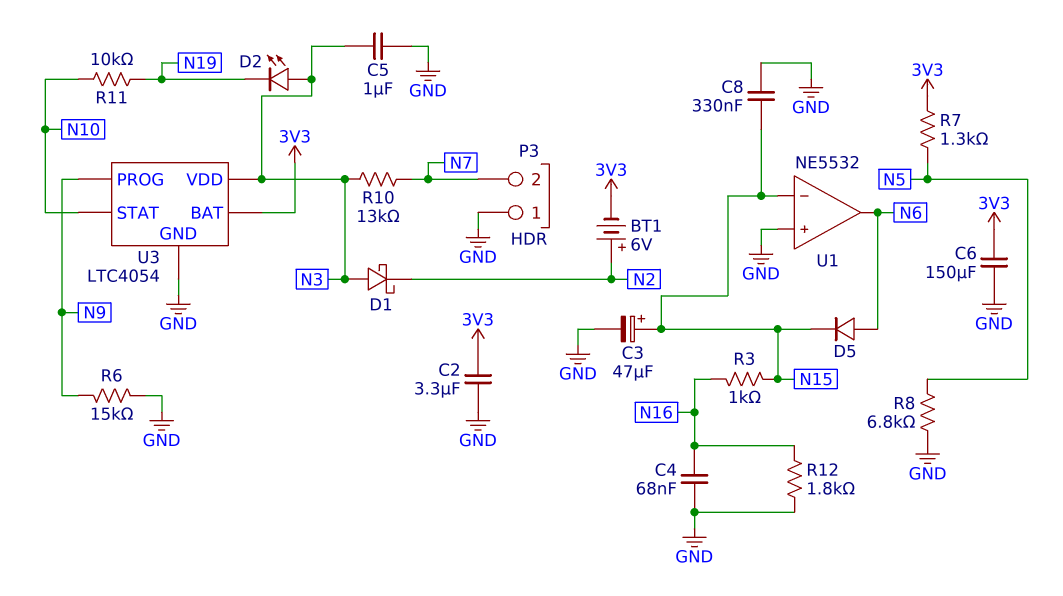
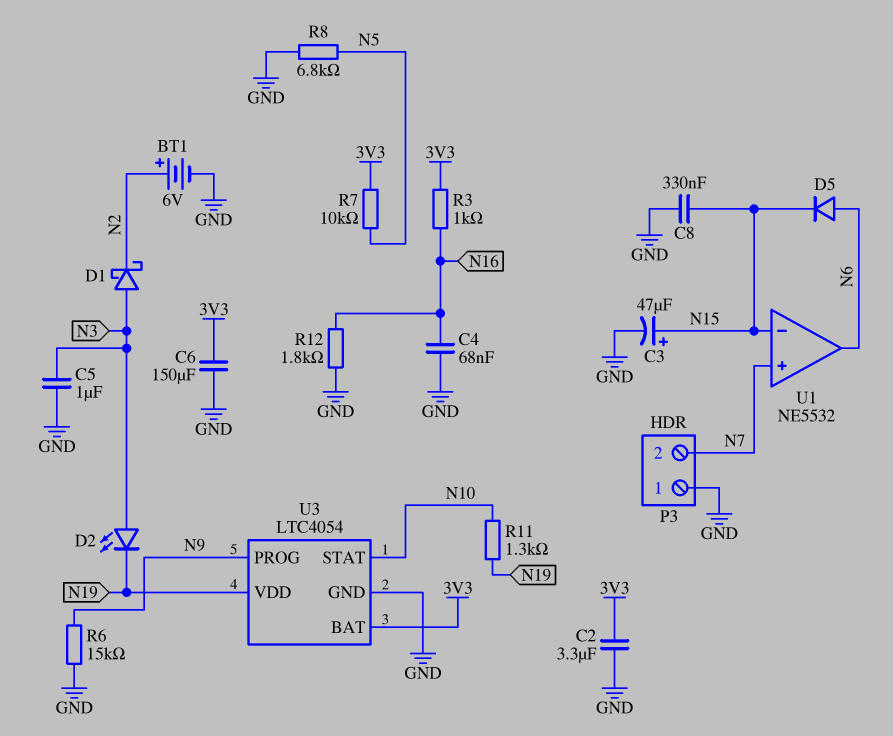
BT1: 6V (plus N2, minus 3V3) -> 6V (plus N2, minus GND)
R3: 1k (N15, N16) -> 1k (3V3, N16)
R7: 1.3k (3V3, N5) -> 10k (3V3, N5)
R10: 13k (N3, N7) -> none
R11: 10k (N10, N19) -> 1.3k (N10, N19)
U1 pin in+: GND -> N7
U3 pin VDD: N3 -> N19

